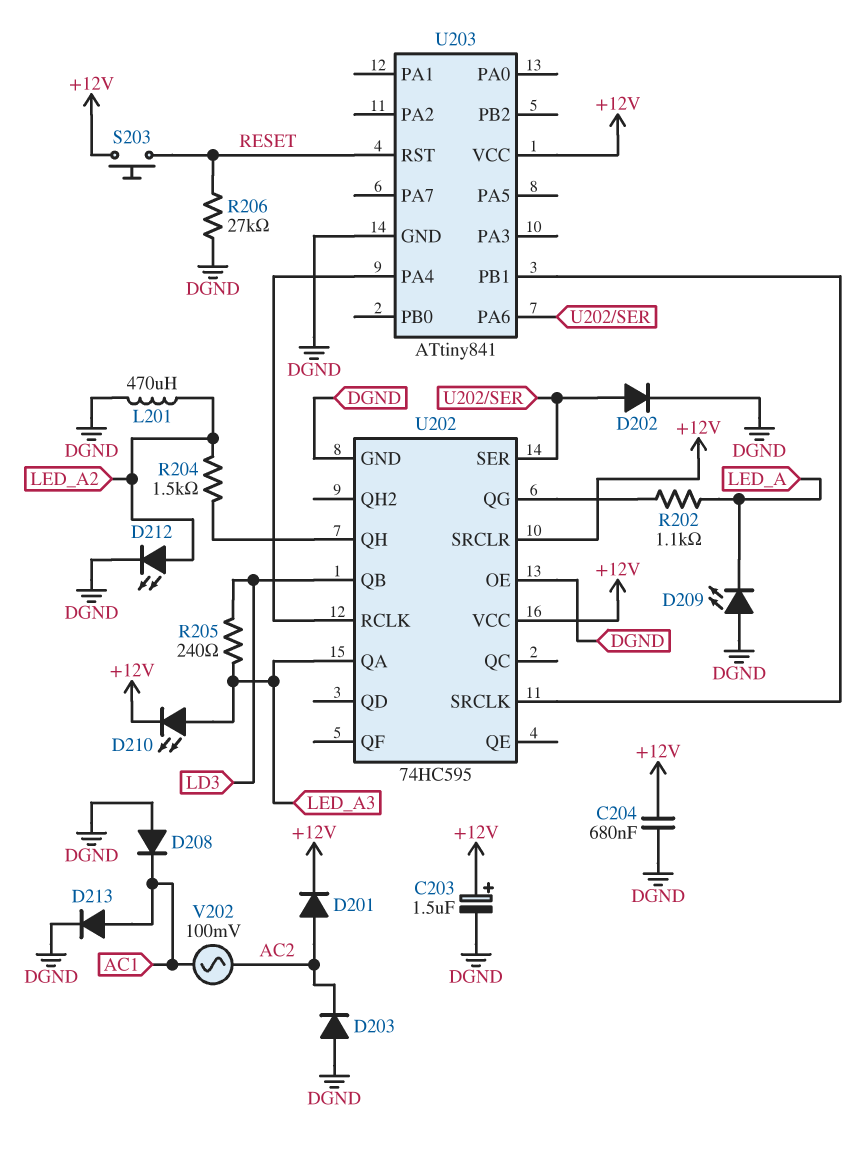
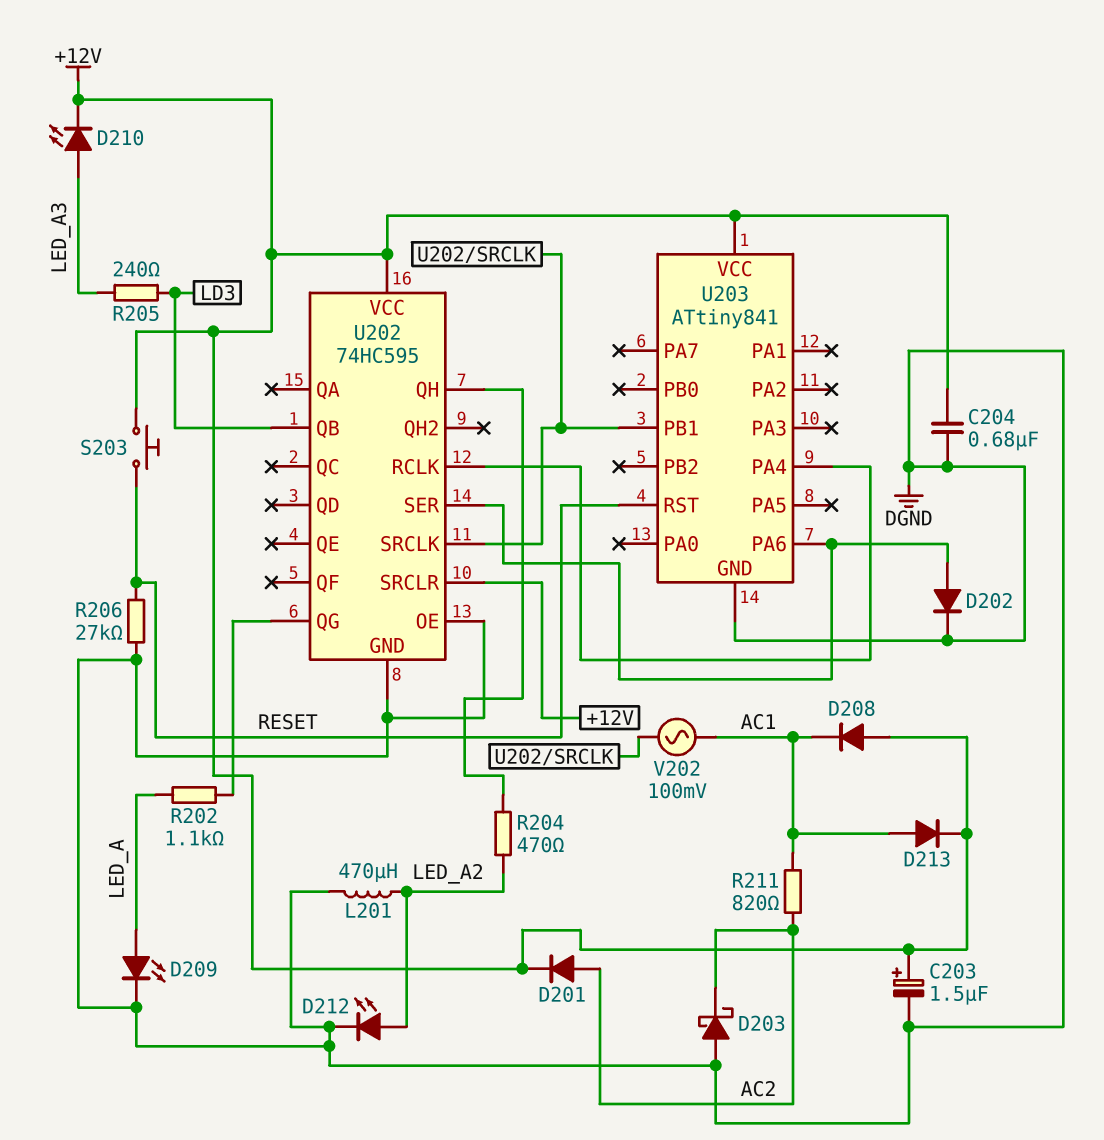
D203: diode (A DGND, K AC2) -> schottky (A DGND, K AC2)
D208: diode (A DGND, K AC1) -> diode (A +12V, K AC1)
D209: LED (A DGND, K LED_A) -> LED (A LED_A, K DGND)
D213: diode (A AC1, K DGND) -> diode (A AC1, K +12V)
R204: 1.5k (LED_A2, U202/QH) -> 470 (LED_A2, U202/QH)
R211: none -> 820 (AC1, AC2)
U202 pin QA: LED_A3 -> none
V202: AC 100mV (AC1, AC2) -> AC 100mV (AC1, U202/SRCLK)

